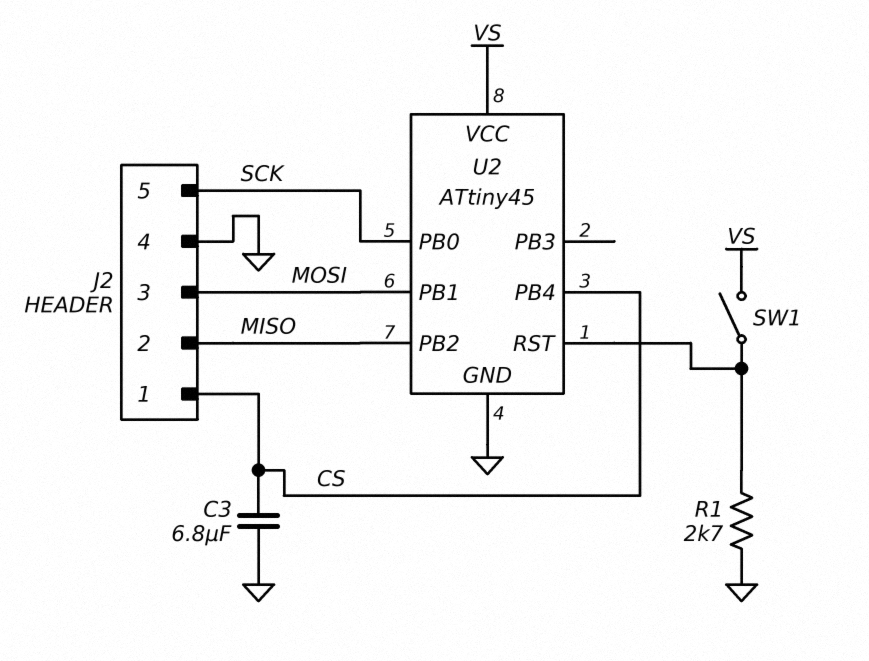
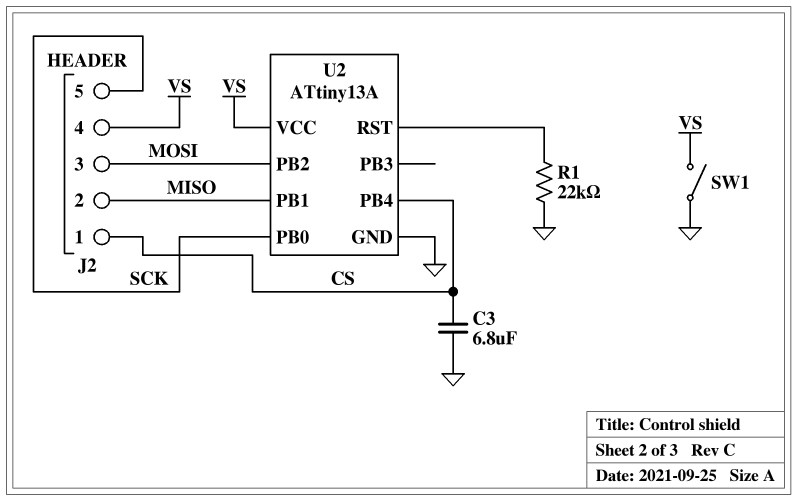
J2 pin 4: GND -> VS
R1: 2.7k (GND, U2/RST) -> 22k (GND, U2/RST)
SW1: switch (U2/RST, VS) -> switch (GND, VS)
U2: ATtiny45 -> ATtiny13A
U2 pin PB1: MOSI -> MISO
U2 pin PB2: MISO -> MOSI

